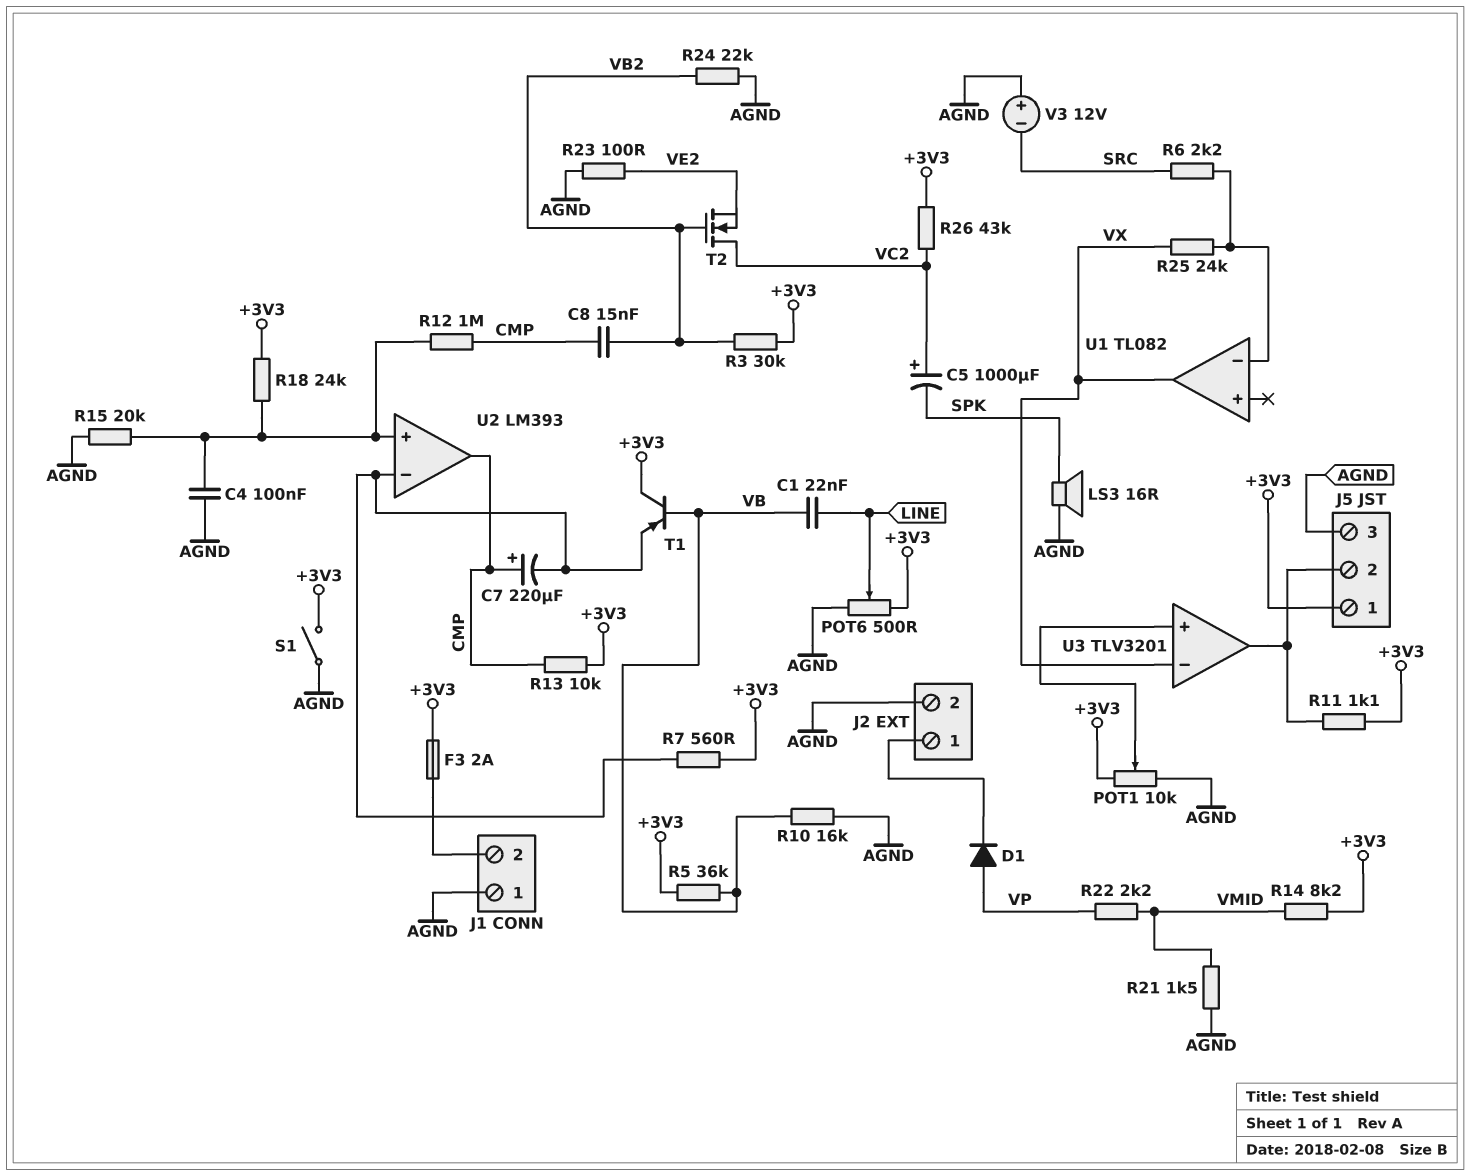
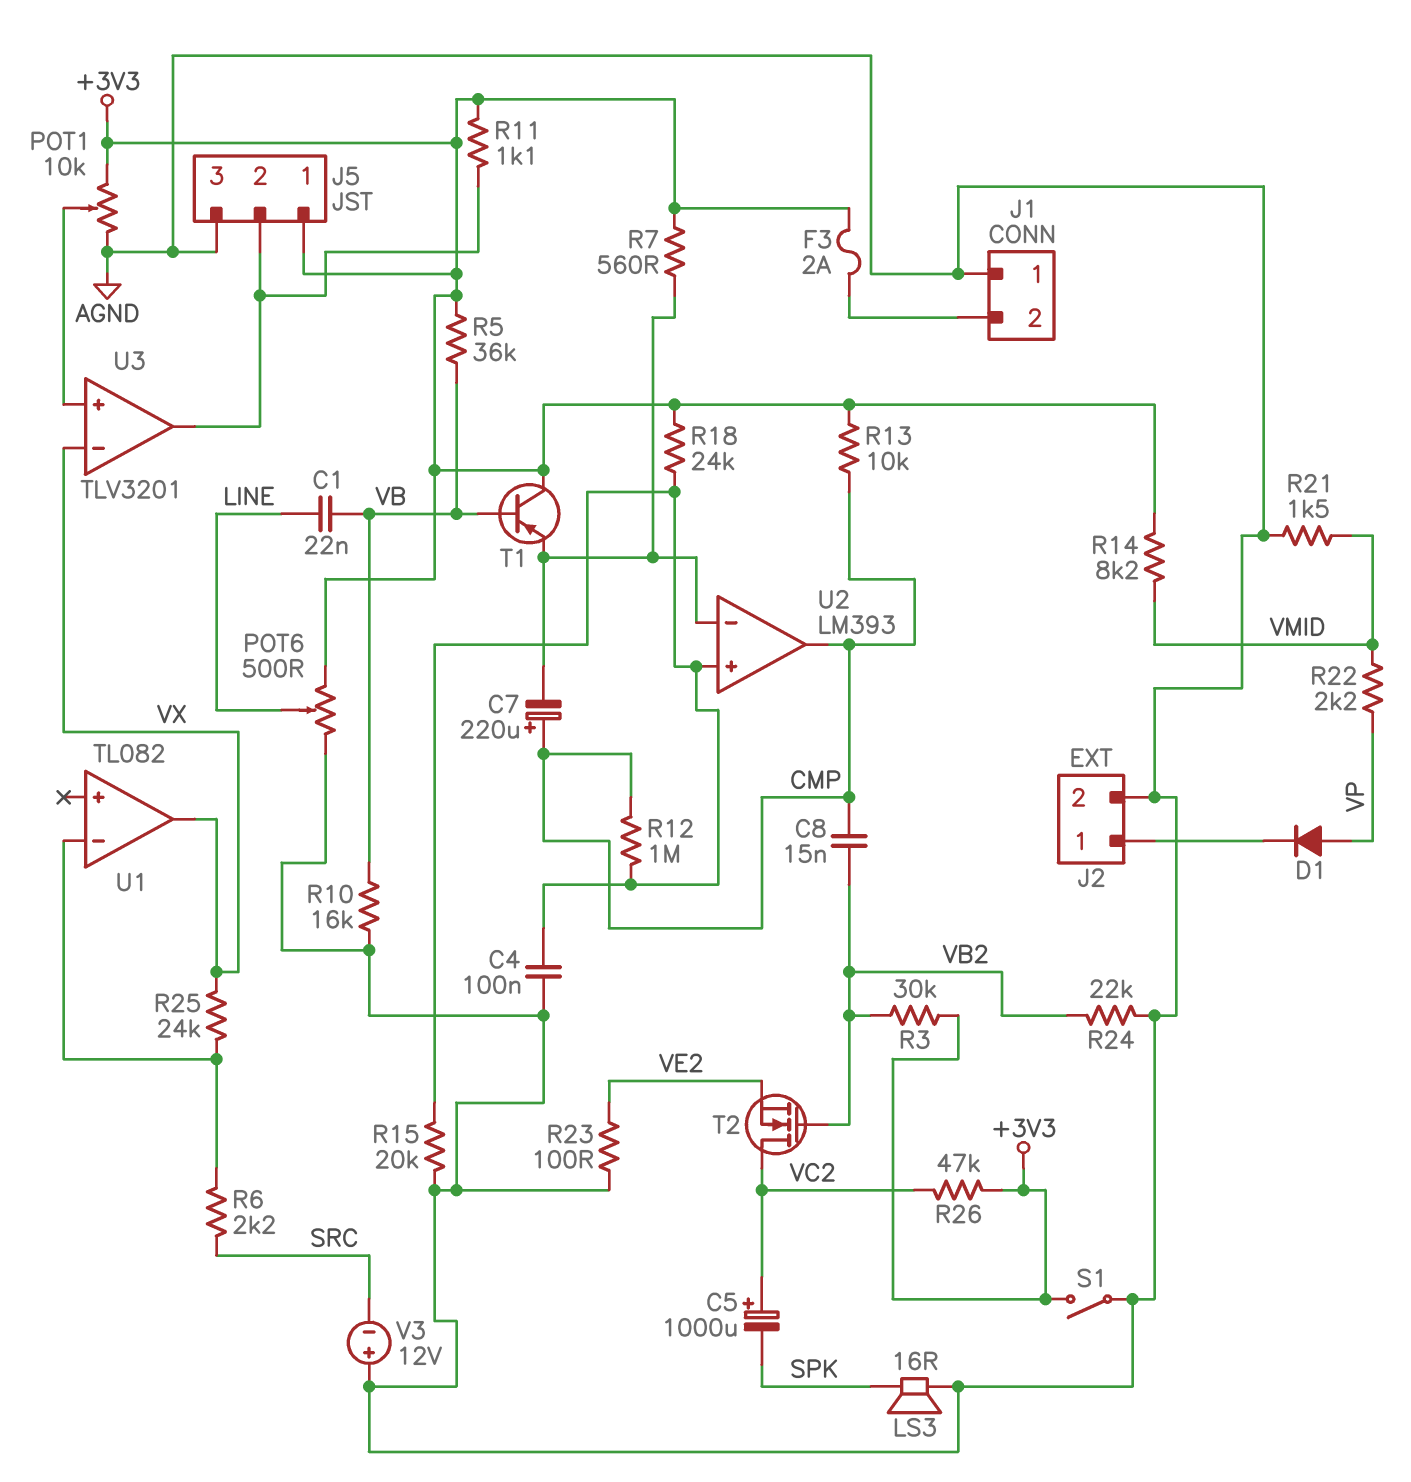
R26: 43k (+3V3, VC2) -> 47k (+3V3, VC2)

